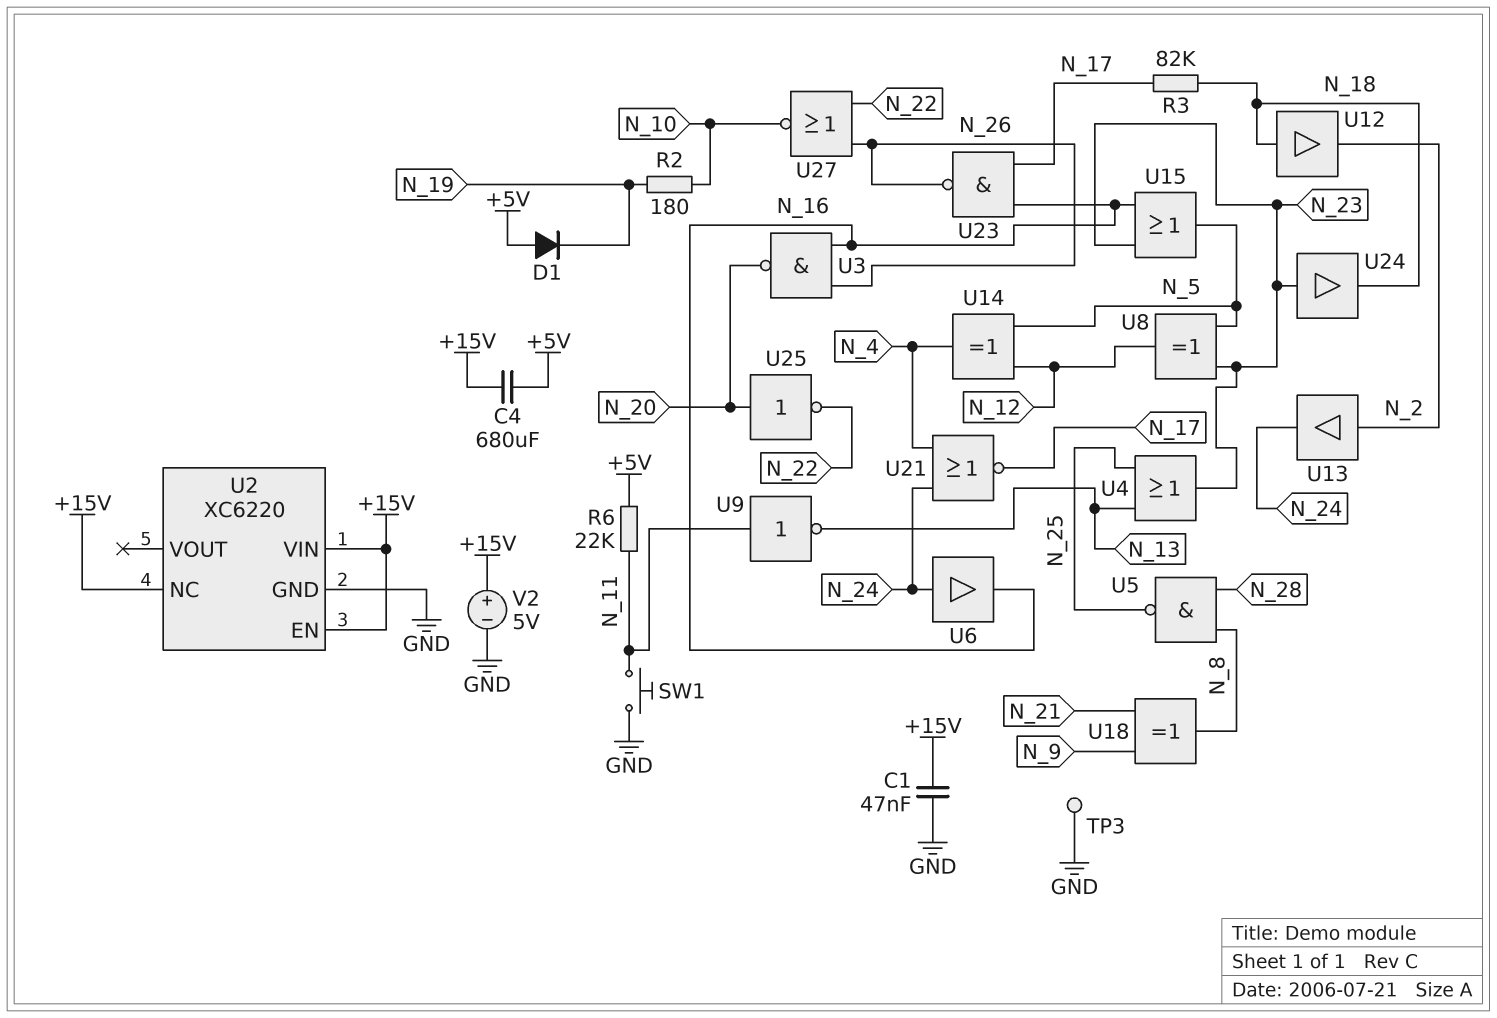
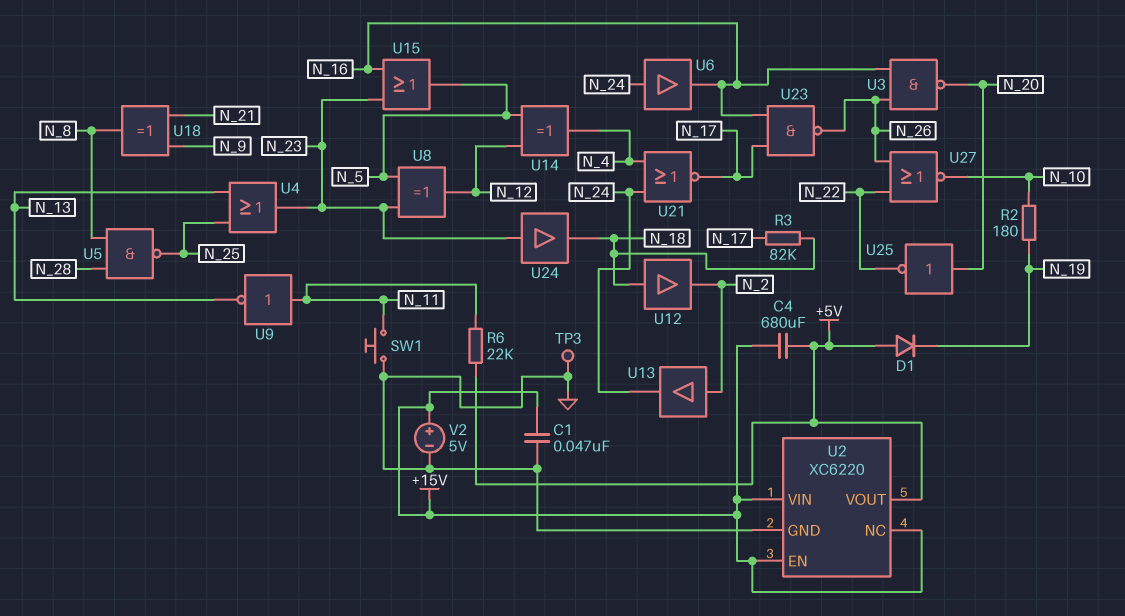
U2 pin VOUT: none -> +5V

